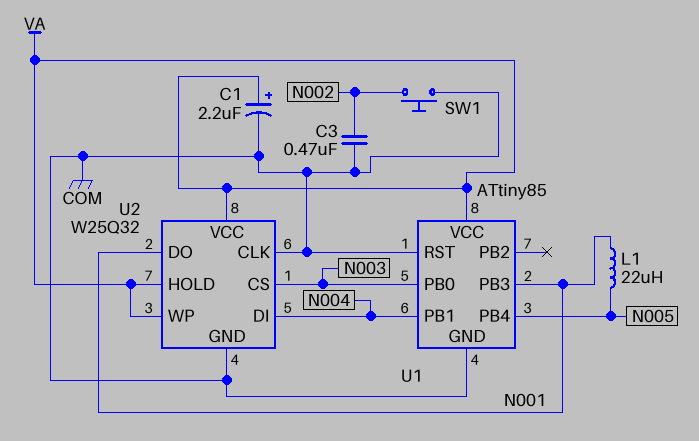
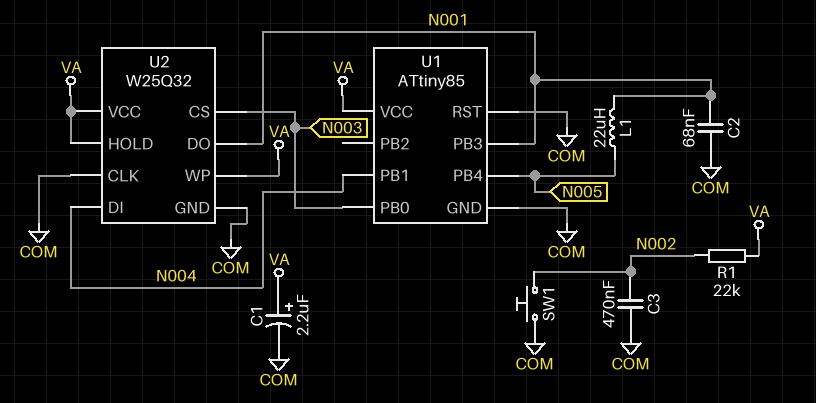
C2: none -> 68nF (COM, N001)
R1: none -> 22k (N002, VA)

